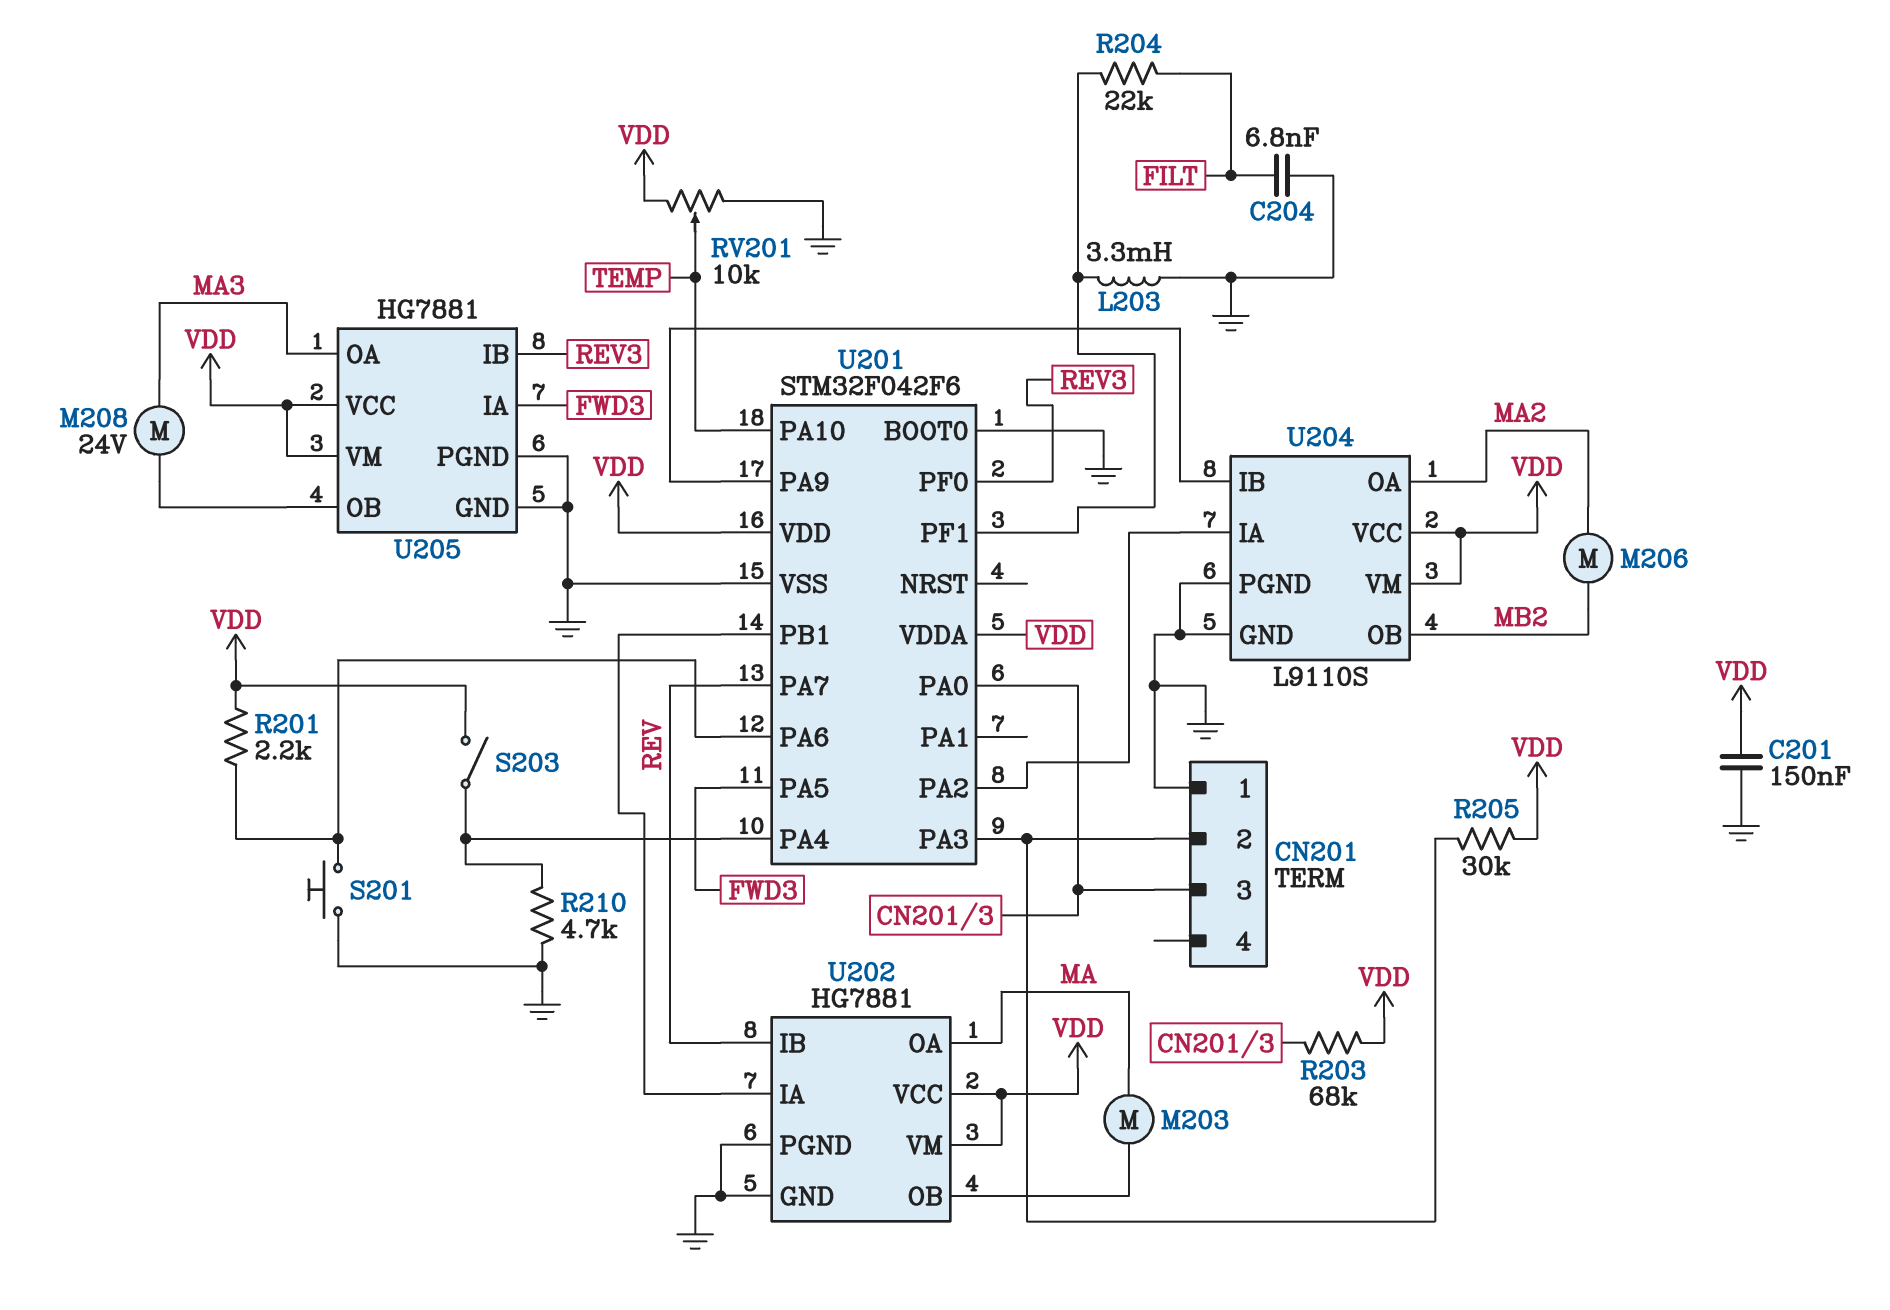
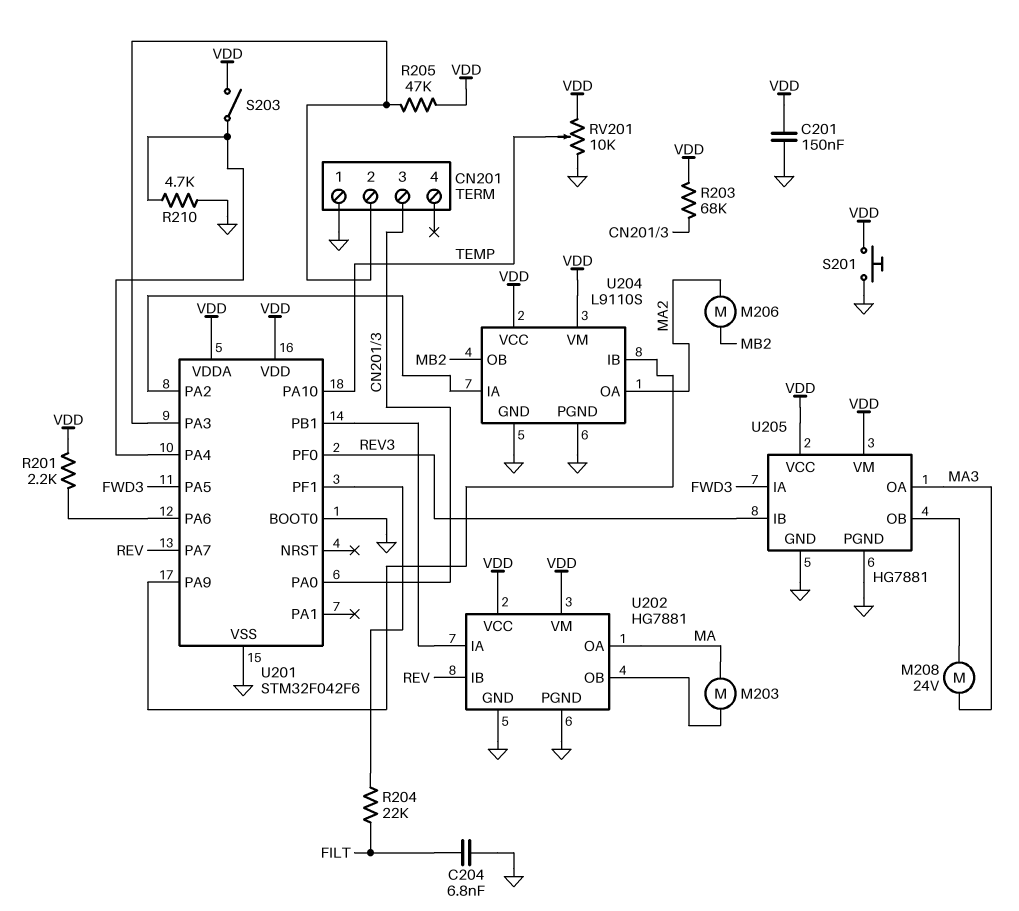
L203: 3.3mH (GND, U201/PF1) -> none
R205: 30k (CN201/2, VDD) -> 47k (CN201/2, VDD)
S201: button (GND, U201/PA6) -> button (GND, VDD)

